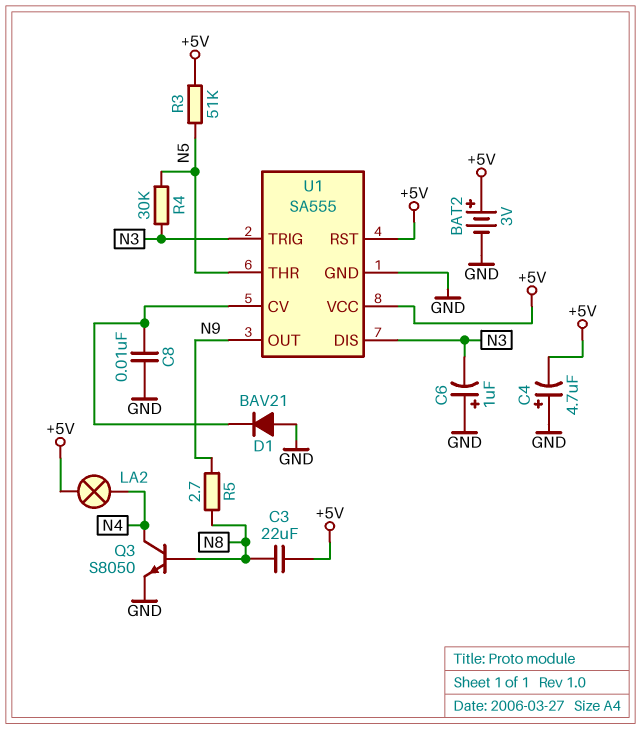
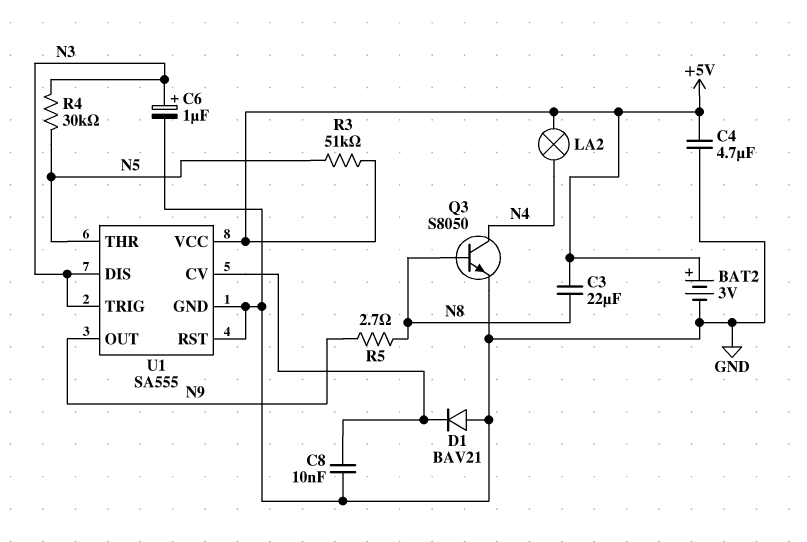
C4: 4.7uF (plus GND, minus +5V) -> 4.7uF (+5V, GND)
C6: 1uF (plus GND, minus N3) -> 1uF (plus N3, minus GND)
U1 pin RST: +5V -> GND

